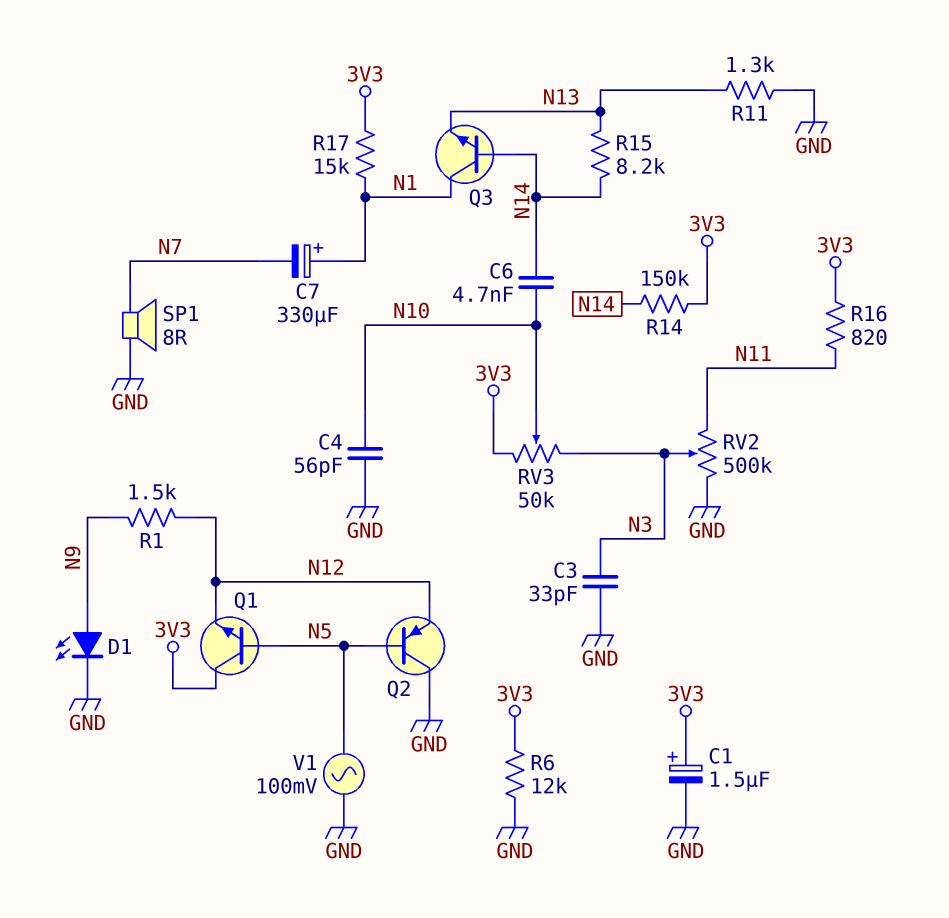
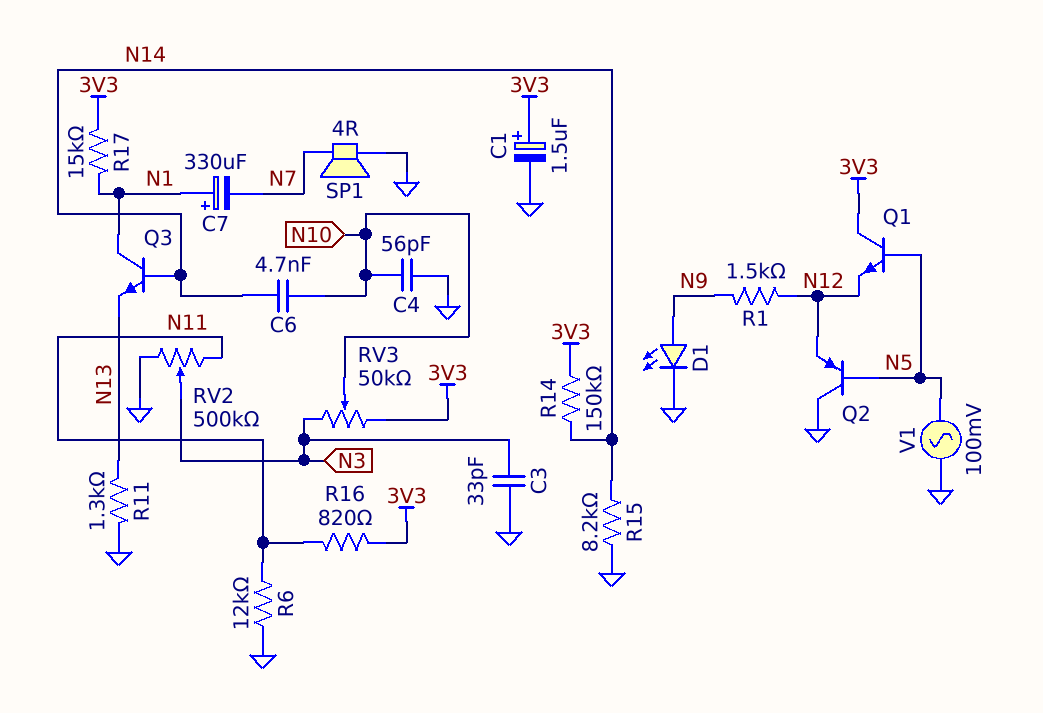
R6: 12k (3V3, GND) -> 12k (GND, N11)
R15: 8.2k (N13, N14) -> 8.2k (GND, N14)
SP1: speaker 8R (GND, N7) -> speaker 4R (GND, N7)

